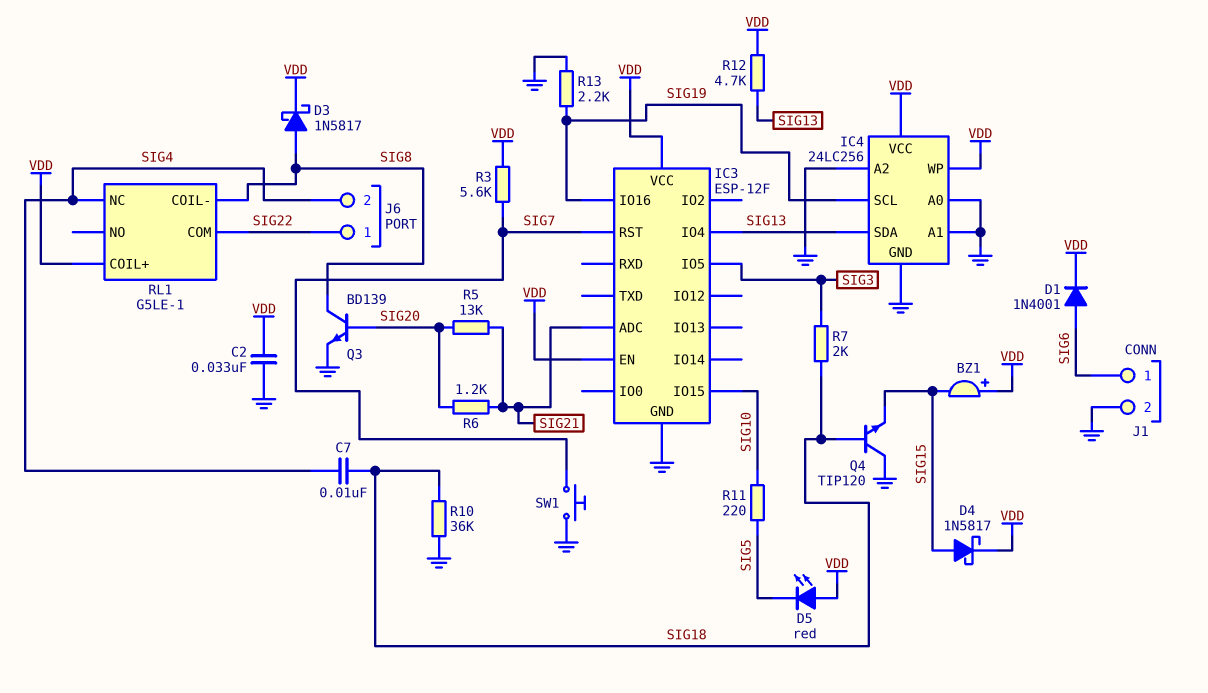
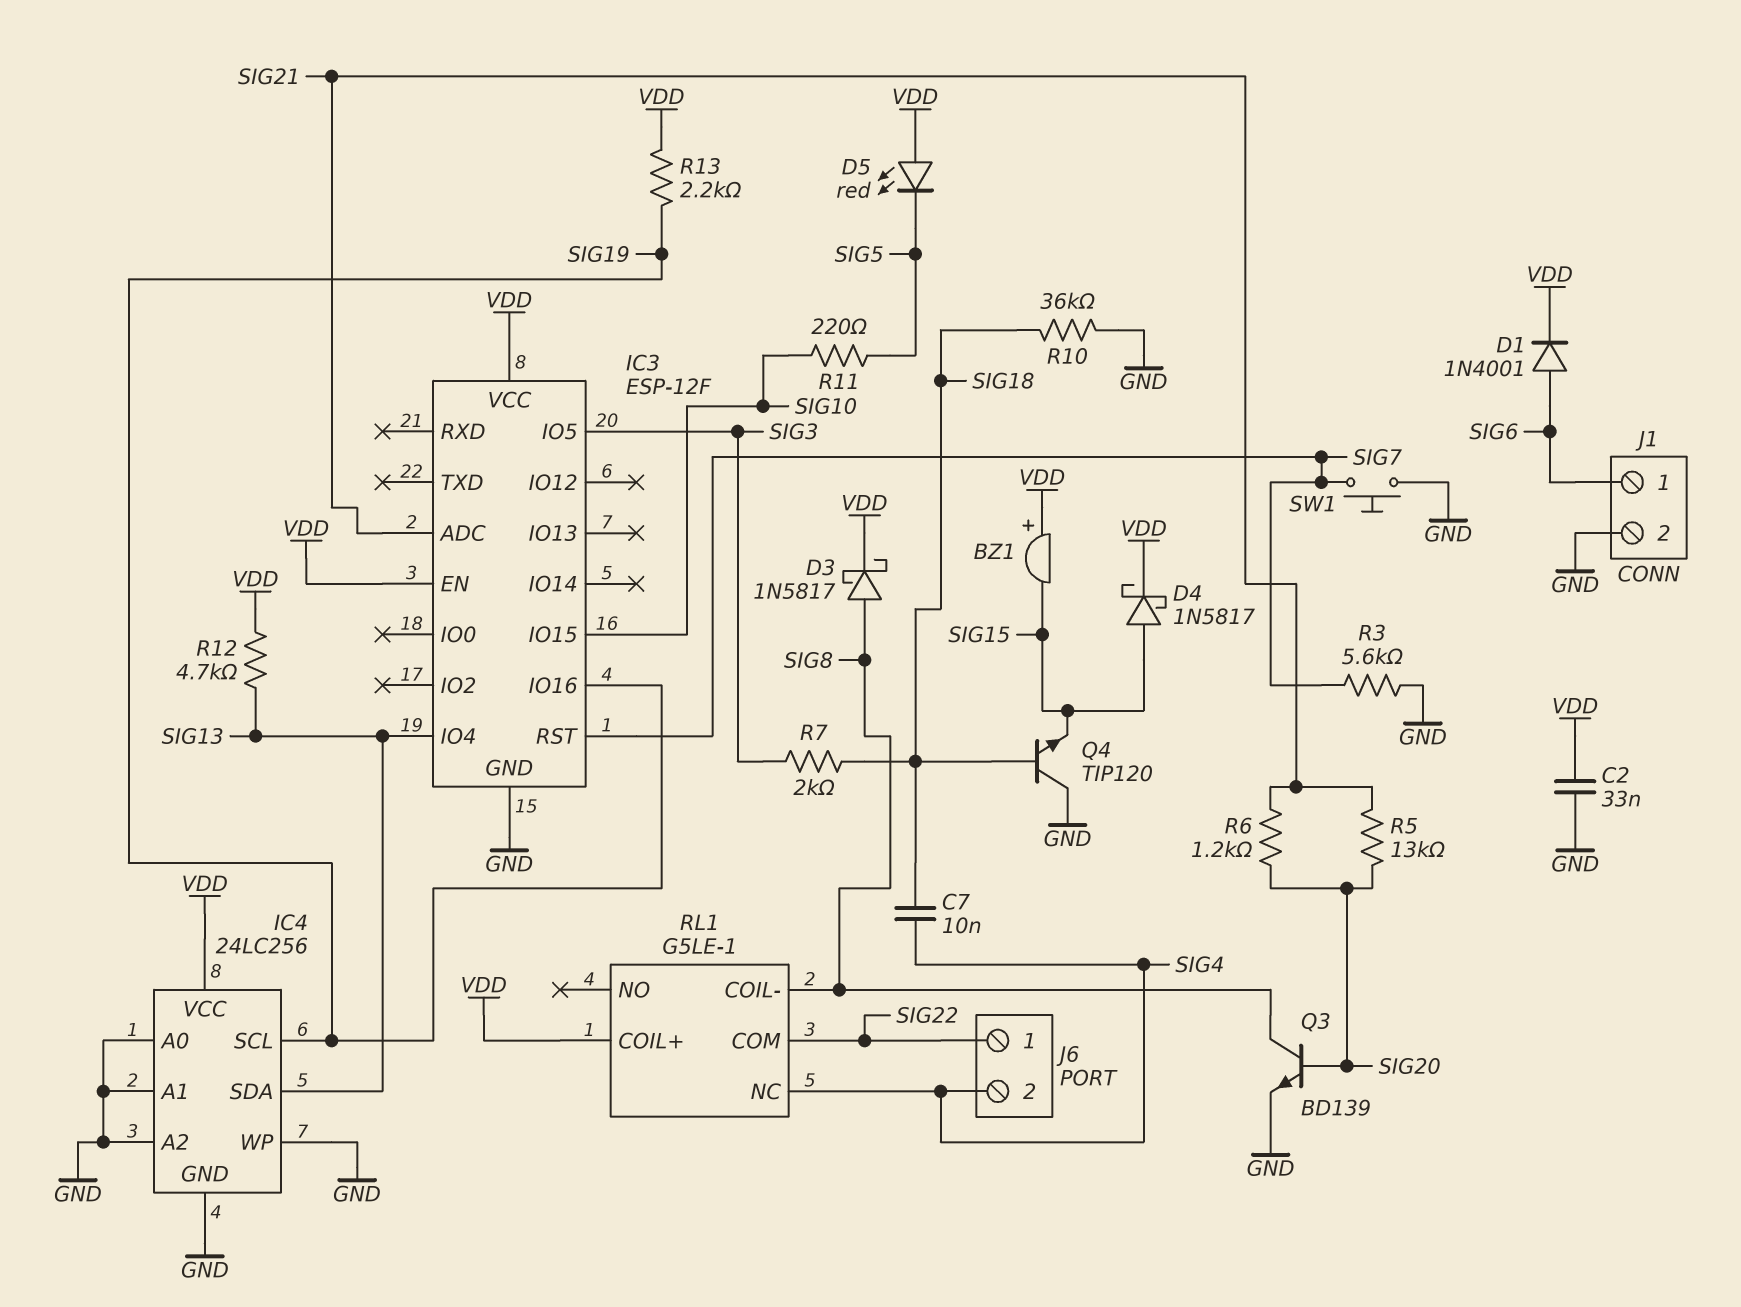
IC4 pin WP: VDD -> GND
R3: 5.6k (SIG7, VDD) -> 5.6k (GND, SIG7)
R13: 2.2k (GND, SIG19) -> 2.2k (SIG19, VDD)

